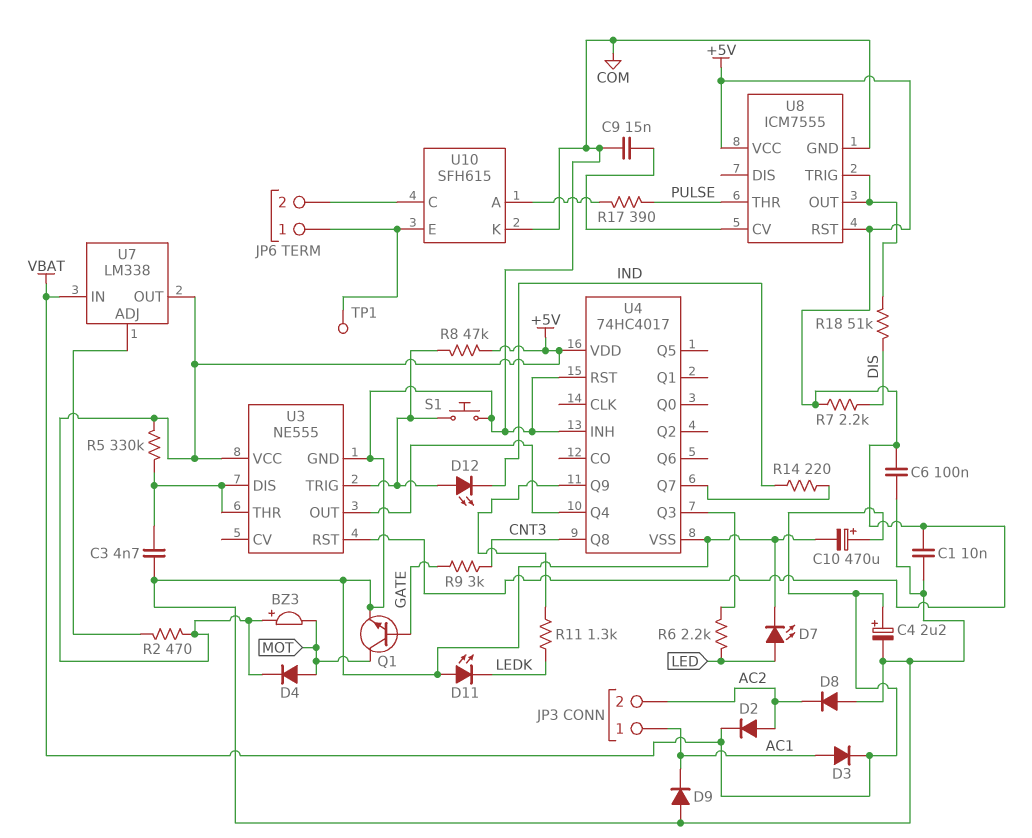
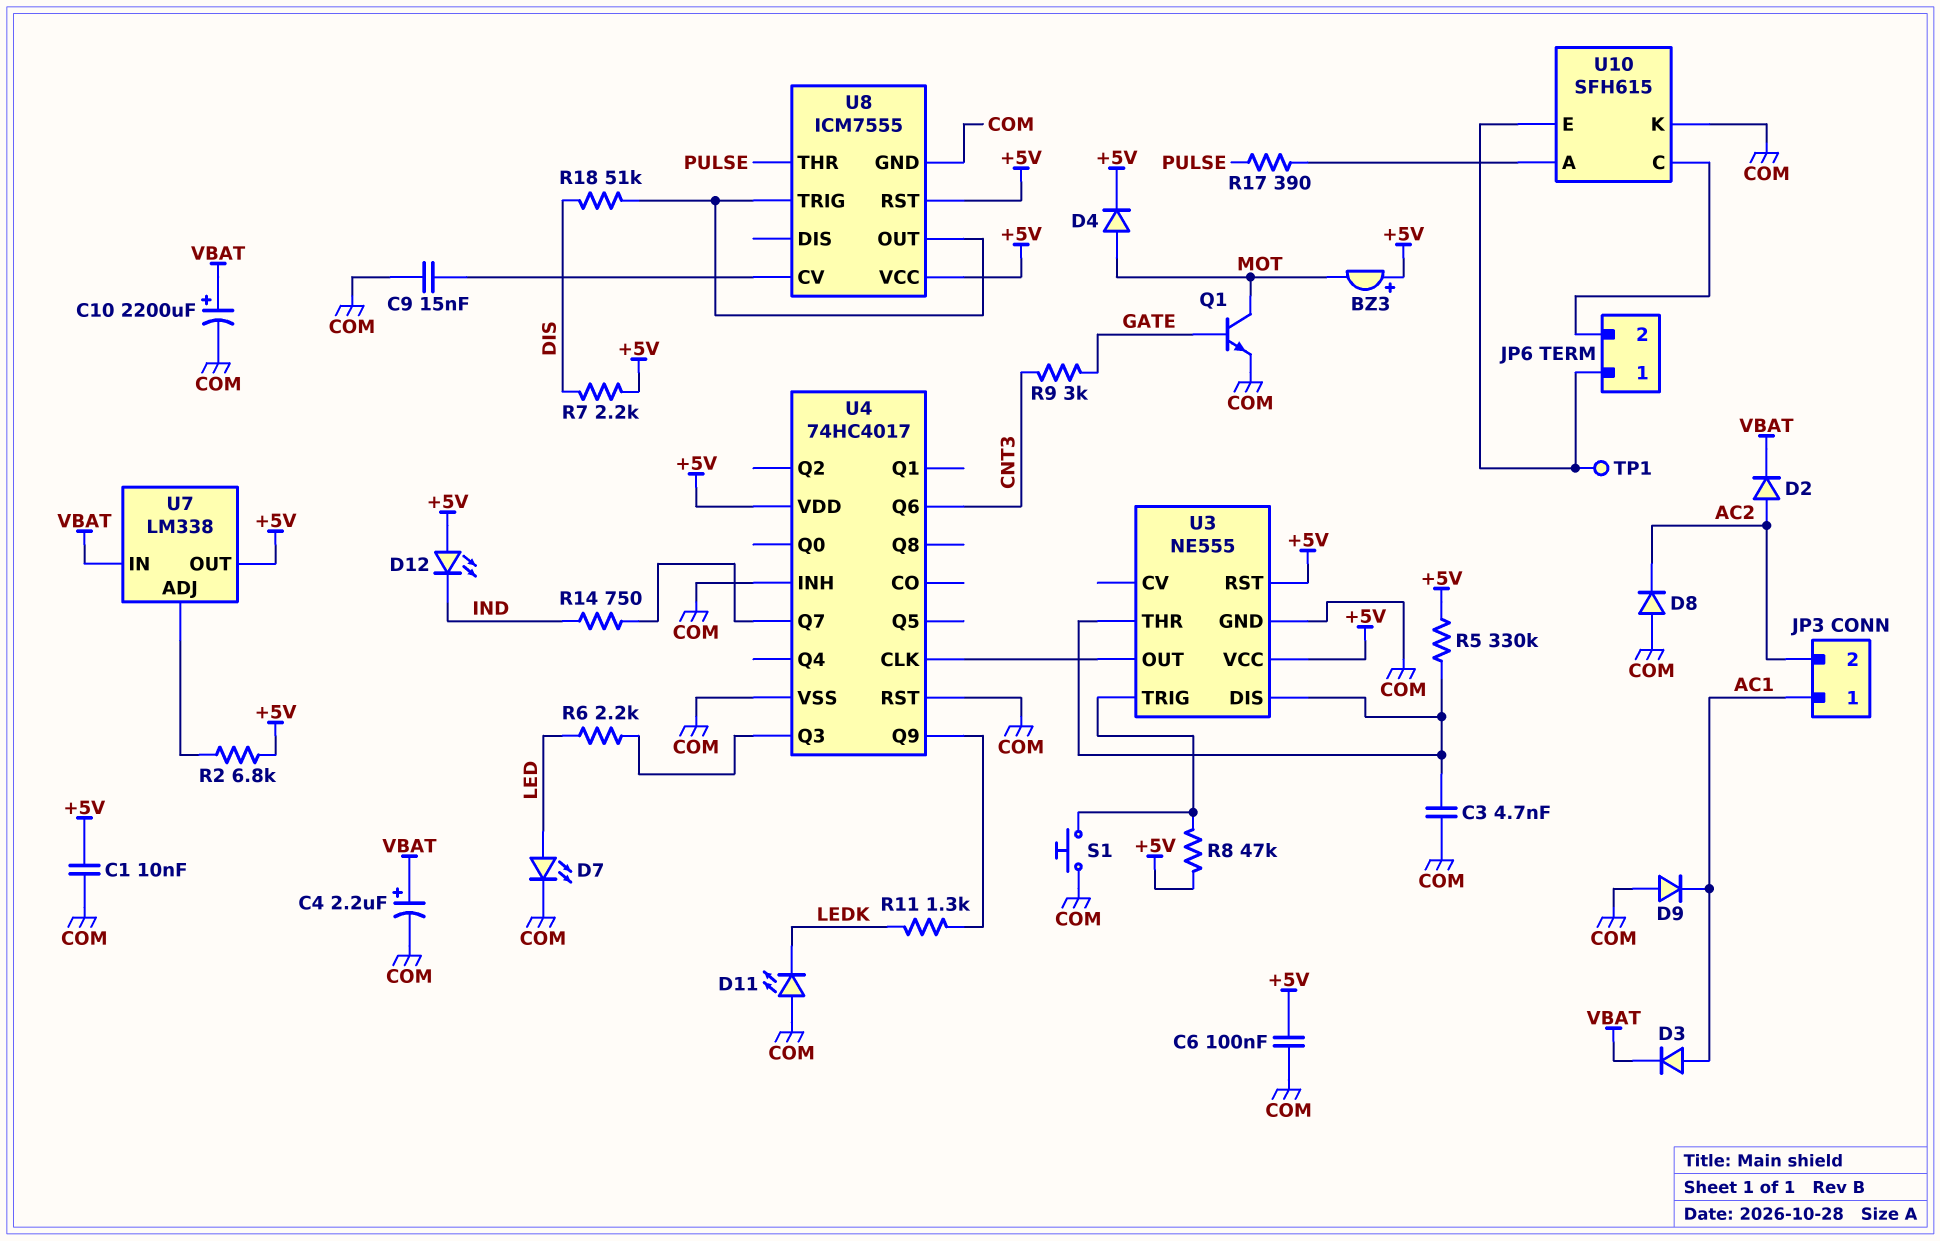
C10: 470uF (plus VBAT, minus COM) -> 2200uF (plus VBAT, minus COM)
D12: LED (A U3/TRIG, K IND) -> LED (A +5V, K IND)
R2: 470 (+5V, U7/ADJ) -> 6.8k (+5V, U7/ADJ)
R14: 220 (IND, U4/Q7) -> 750 (IND, U4/Q7)
U4 pin CLK: none -> U3/OUT
U4 pin Q4: U3/OUT -> none
U4 pin Q6: none -> CNT3
U4 pin Q8: CNT3 -> none

